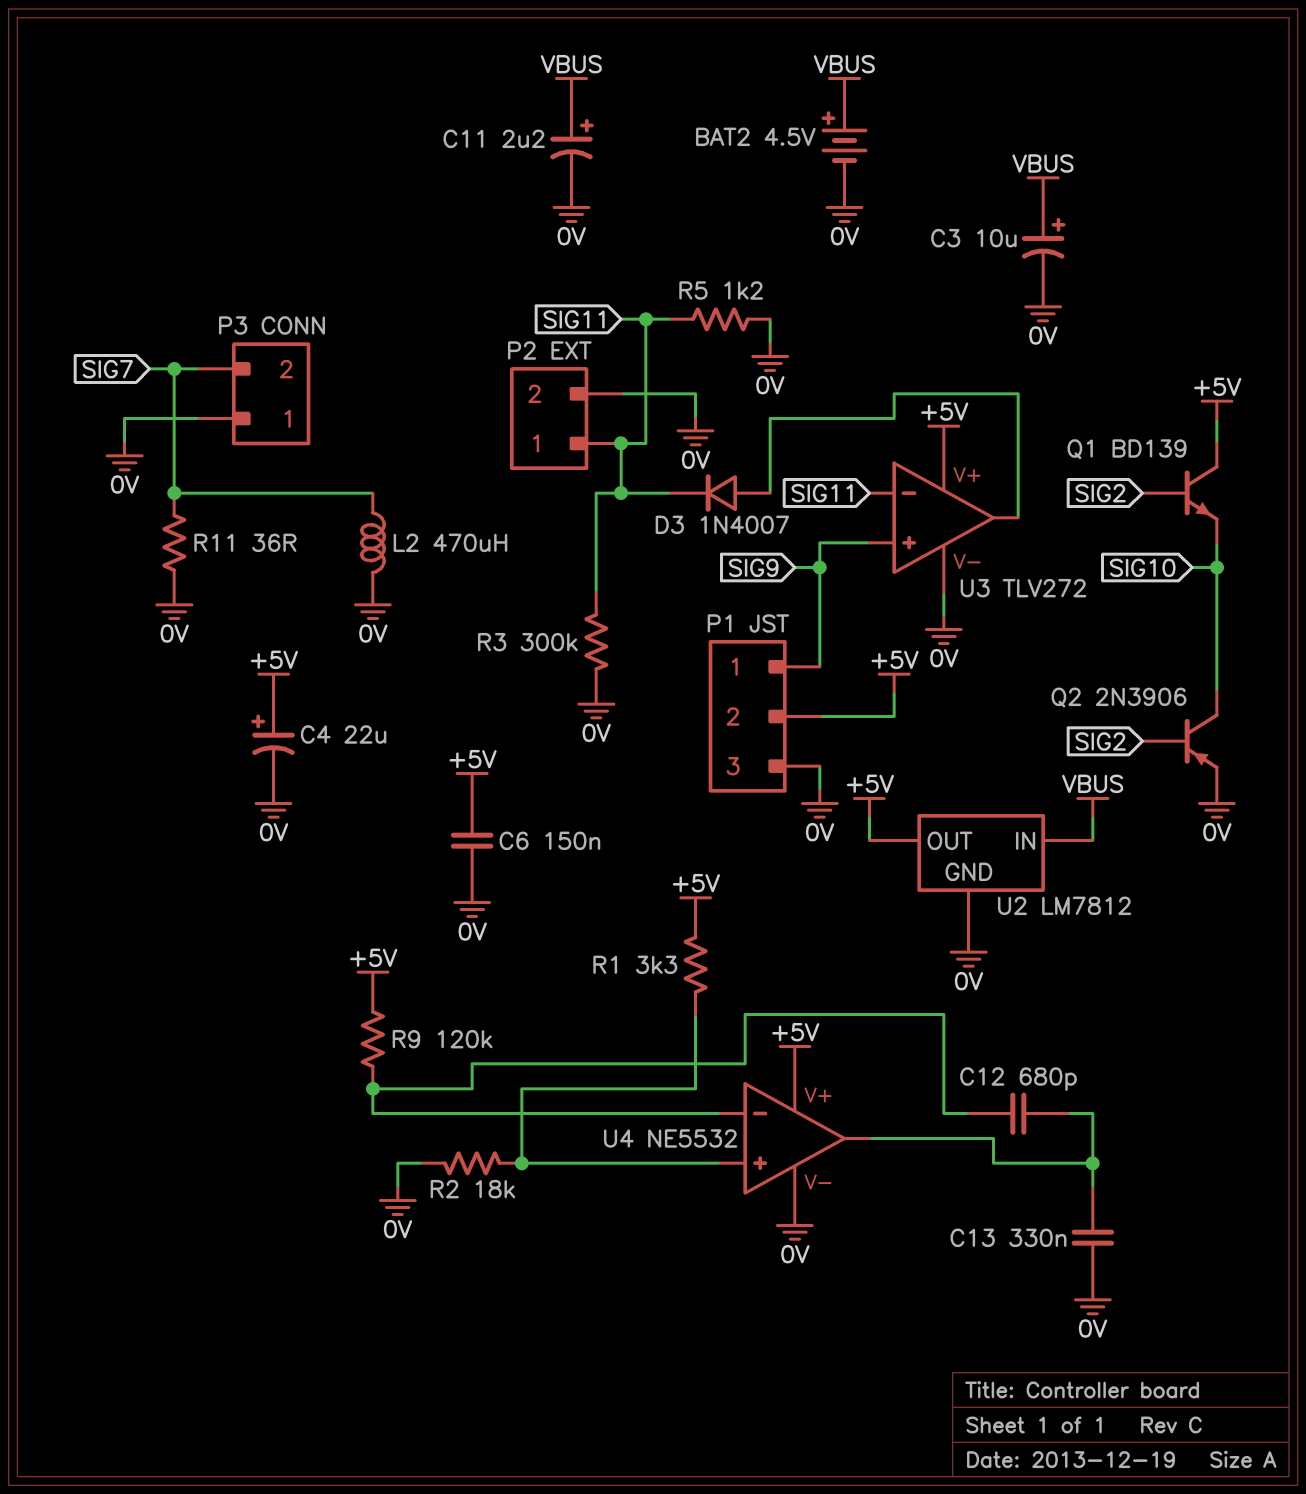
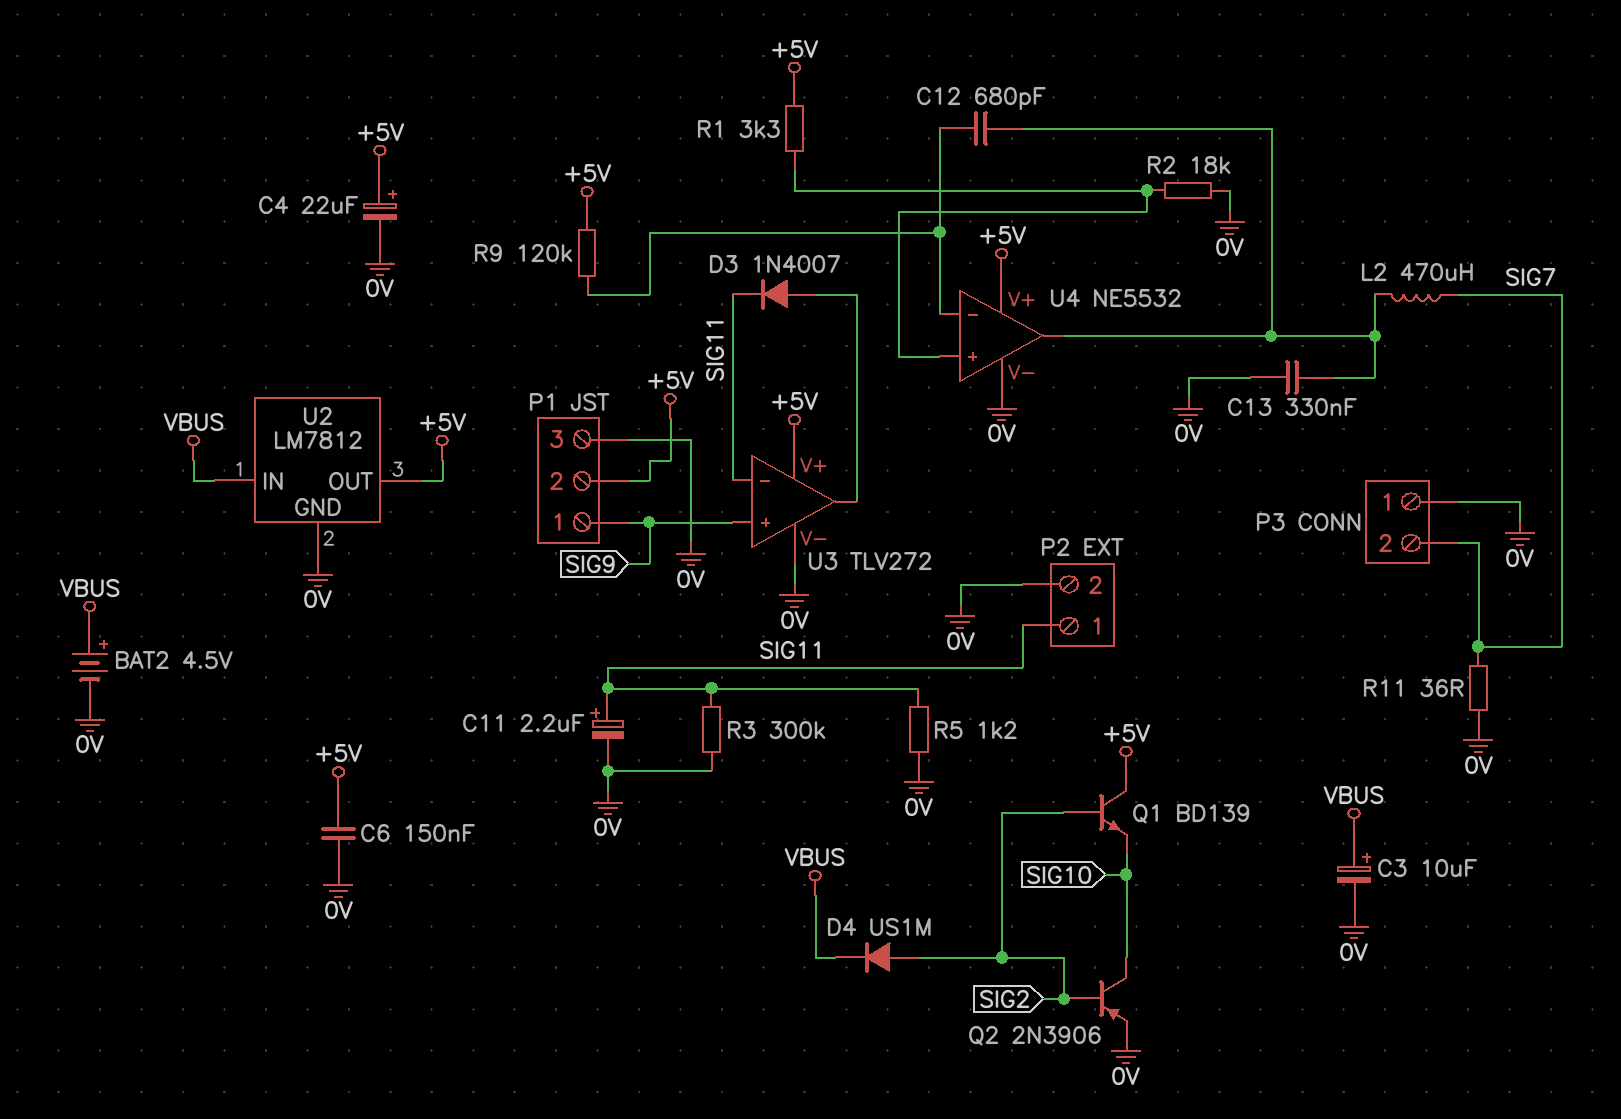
C11: 2.2uF (plus VBUS, minus 0V) -> 2.2uF (plus SIG11, minus 0V)
D4: none -> diode US1M (A SIG2, K VBUS)
L2: 470uH (0V, SIG7) -> 470uH (SIG7, U4/out)

